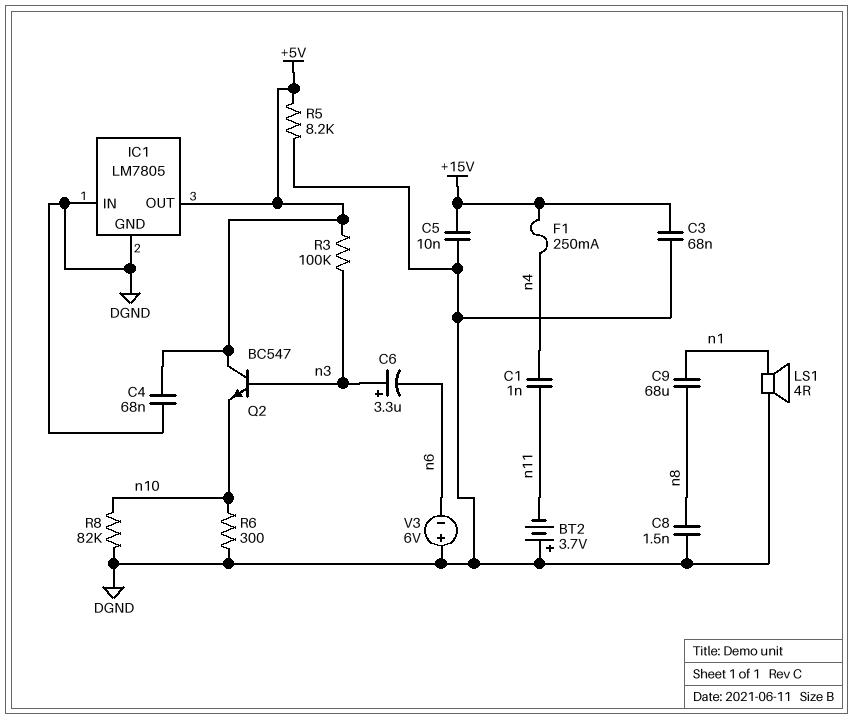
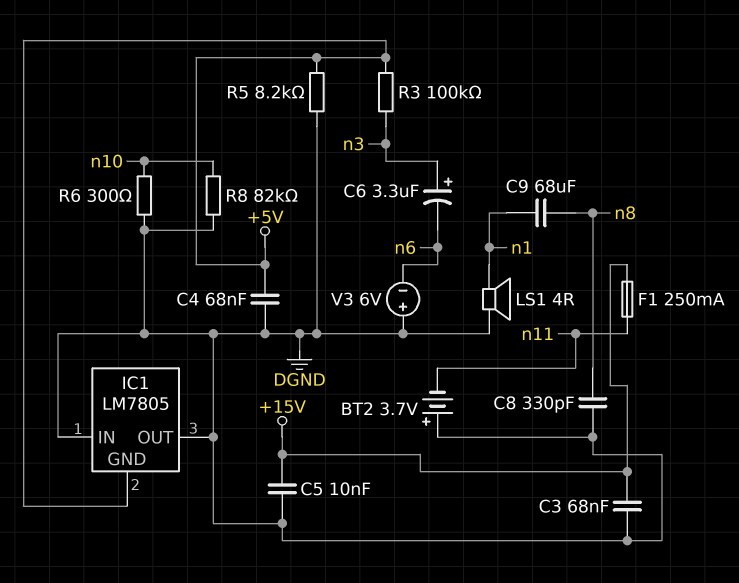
C1: 1nF (n4, n11) -> none
C8: 1.5nF (DGND, n8) -> 330pF (DGND, n8)
F1: 250mA (+15V, n4) -> 250mA (+15V, n11)
IC1 pin GND: DGND -> +5V
IC1 pin OUT: +5V -> DGND
Q2: NPN BC547 (B n3, C +5V, E n10) -> none

